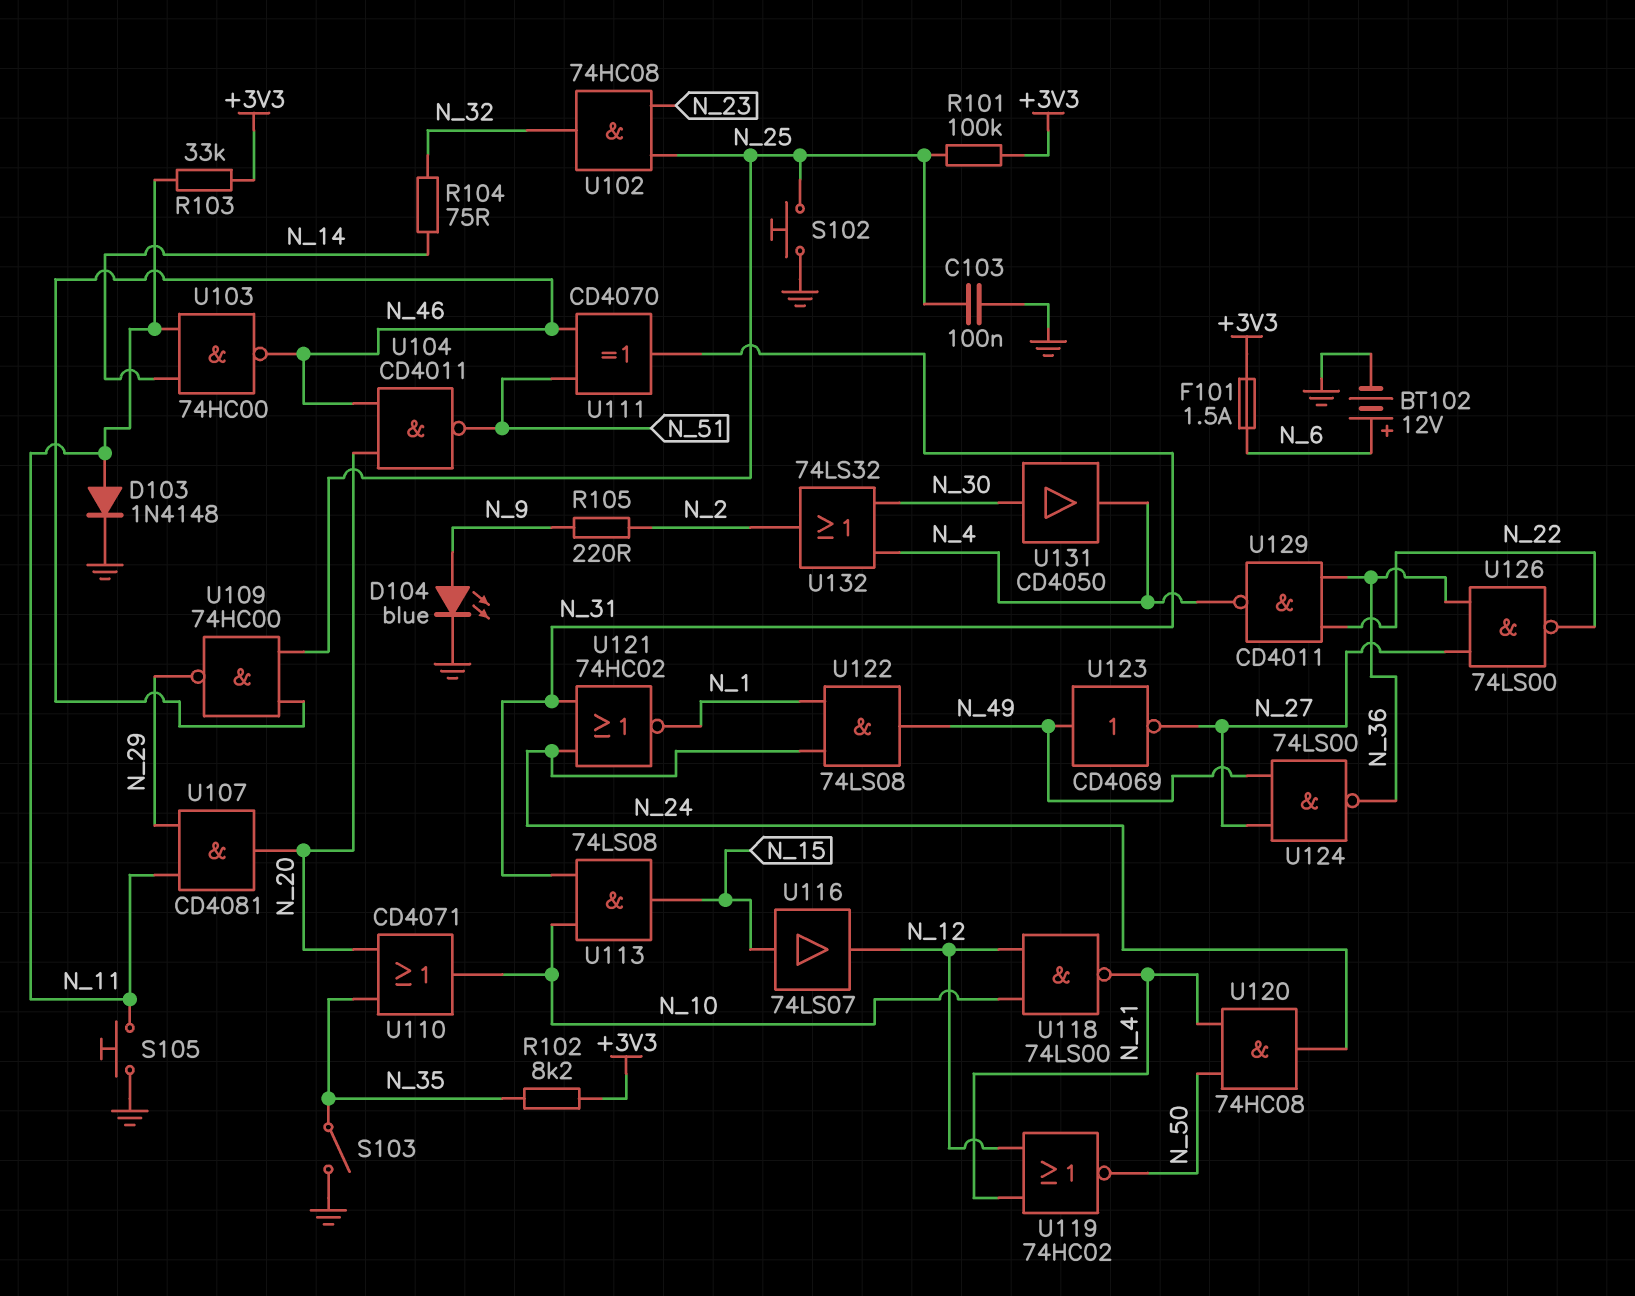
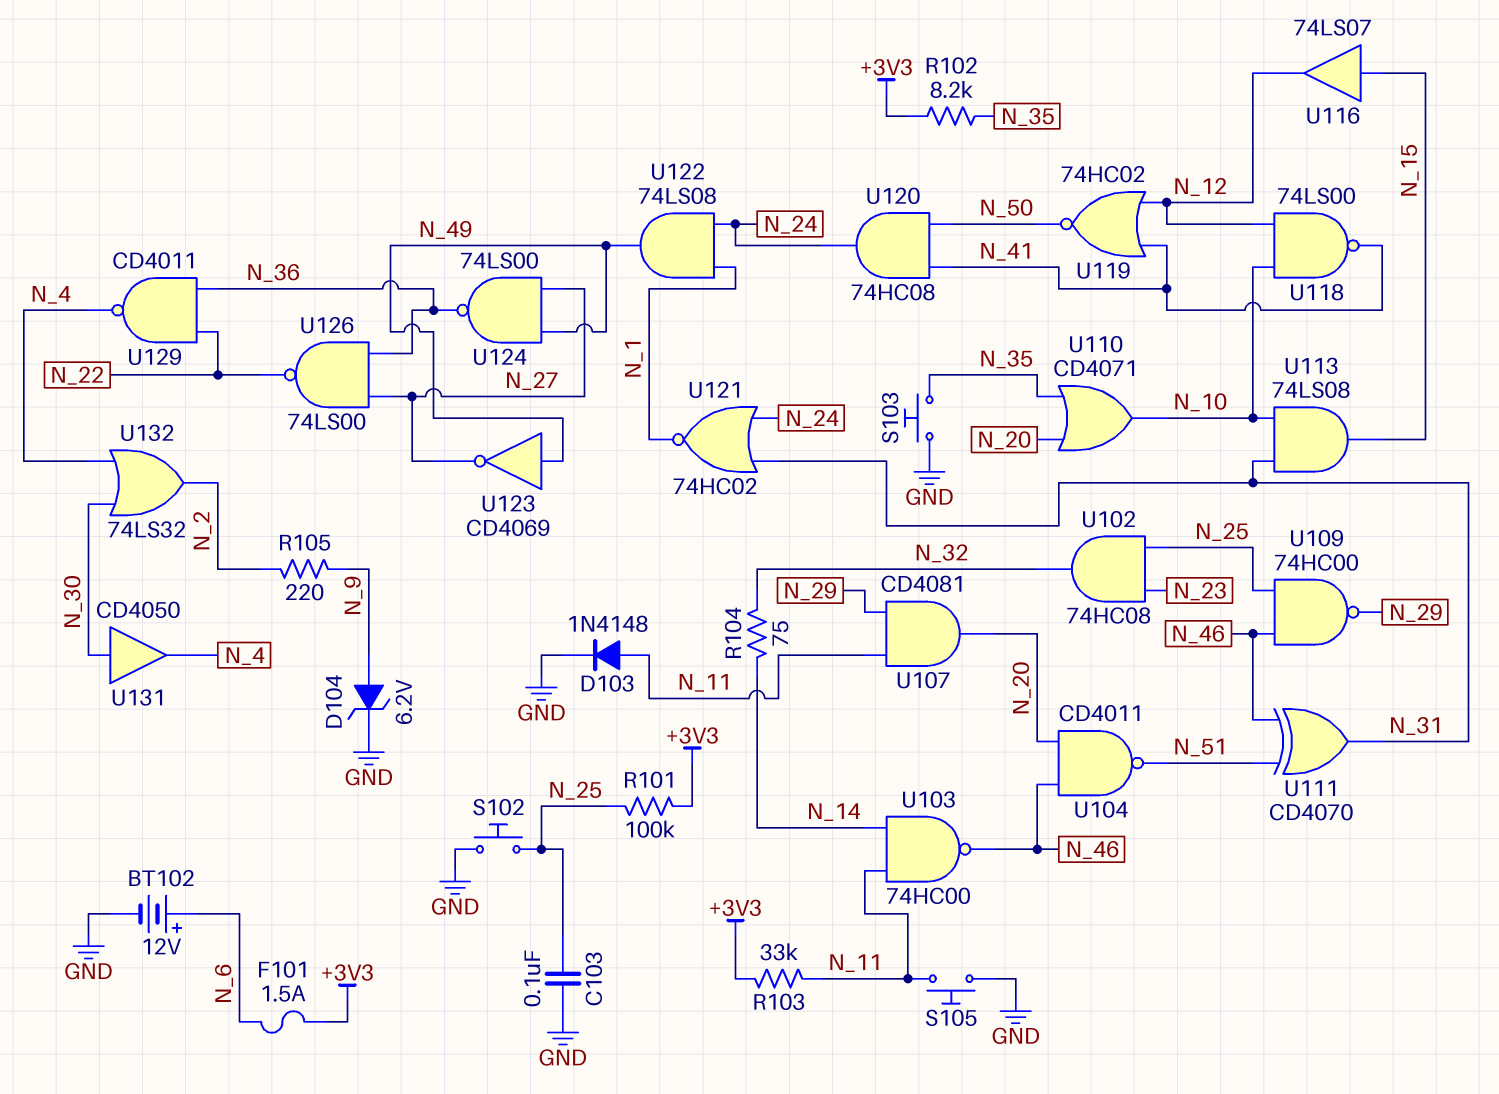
D104: LED blue (A N_9, K GND) -> zener 6.2V (A N_9, K GND)
S103: switch (GND, N_35) -> button (GND, N_35)

